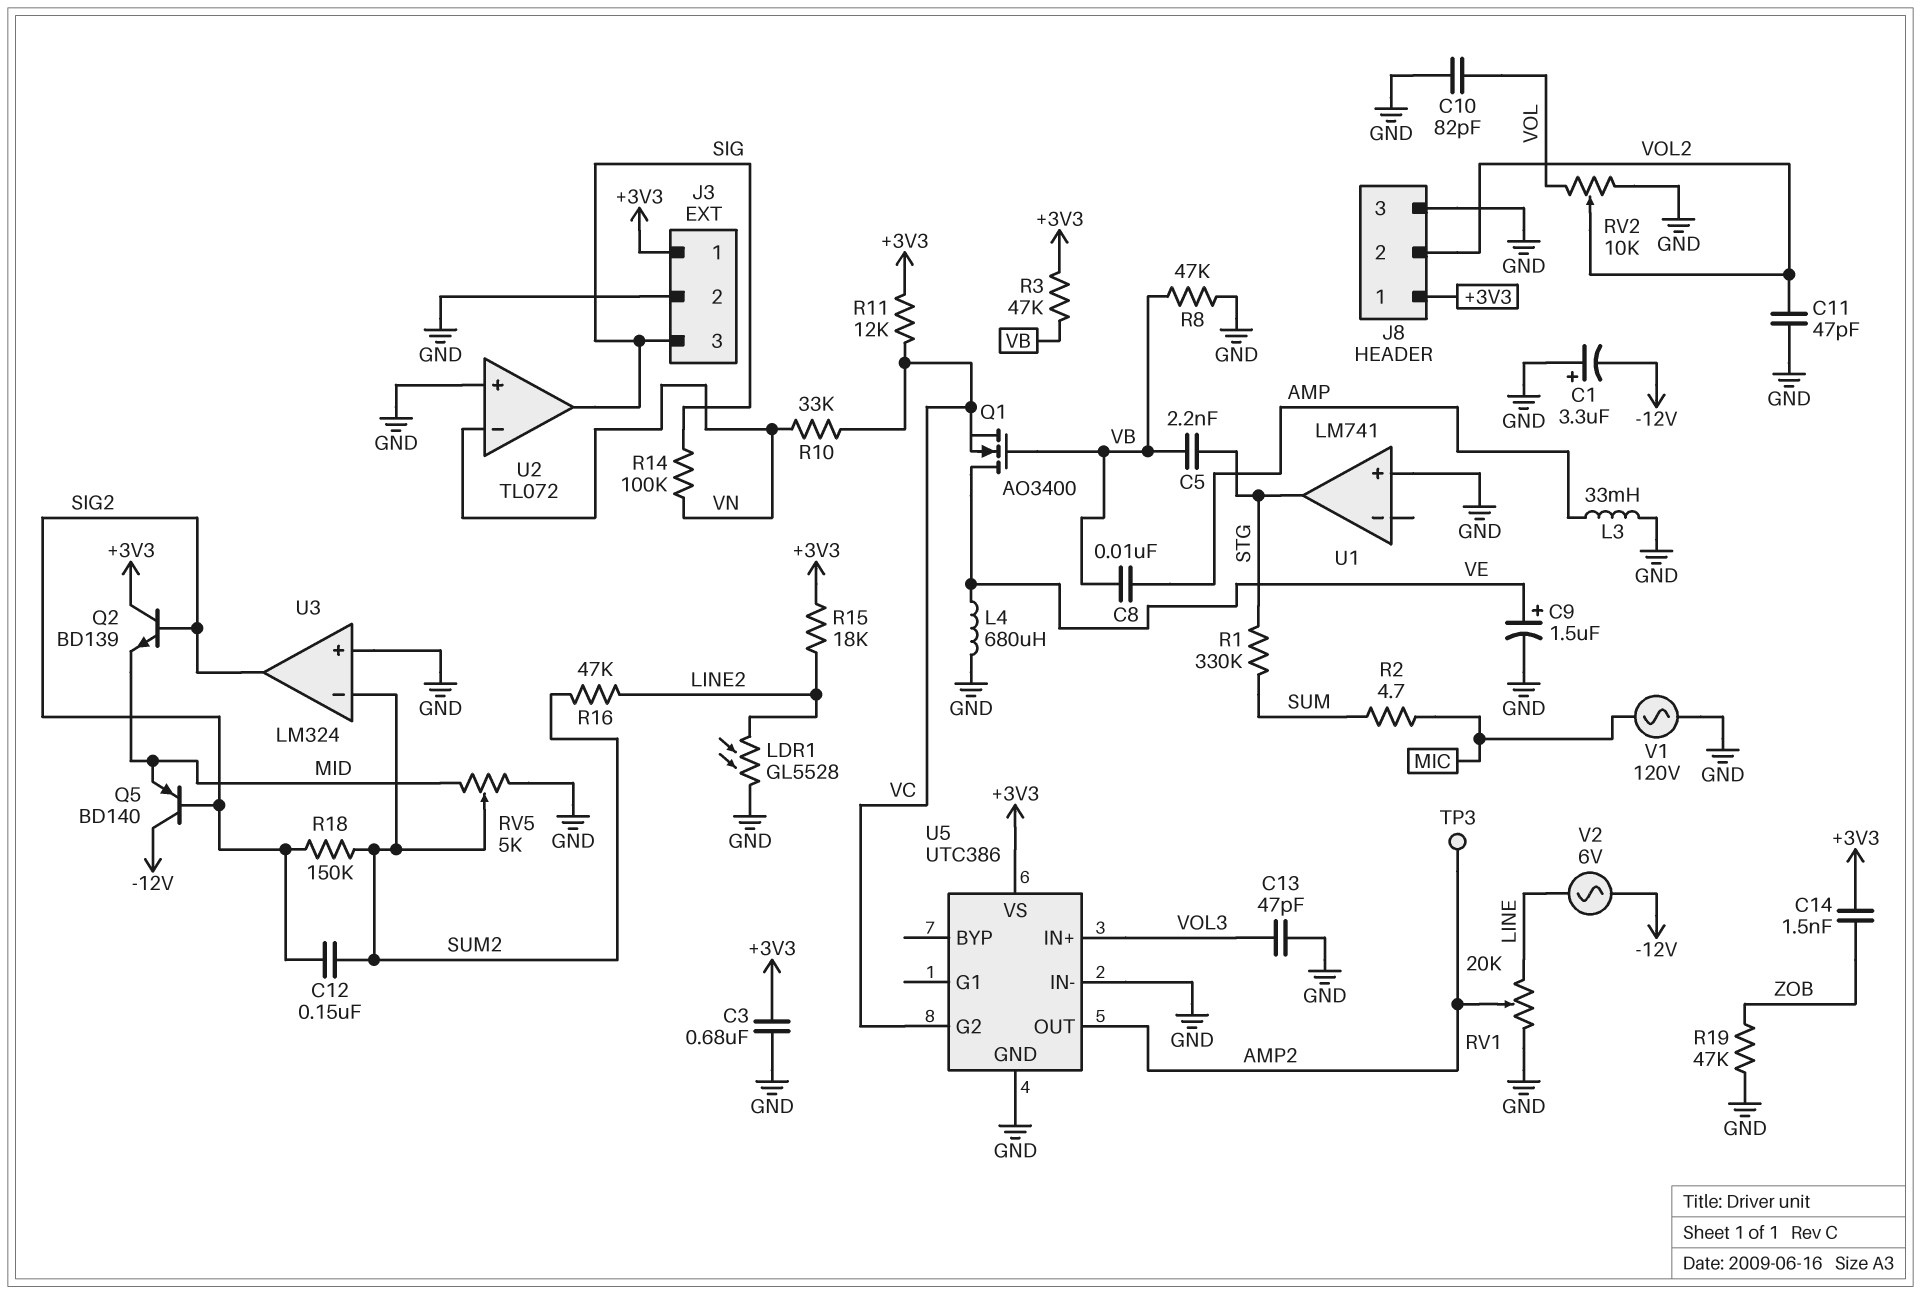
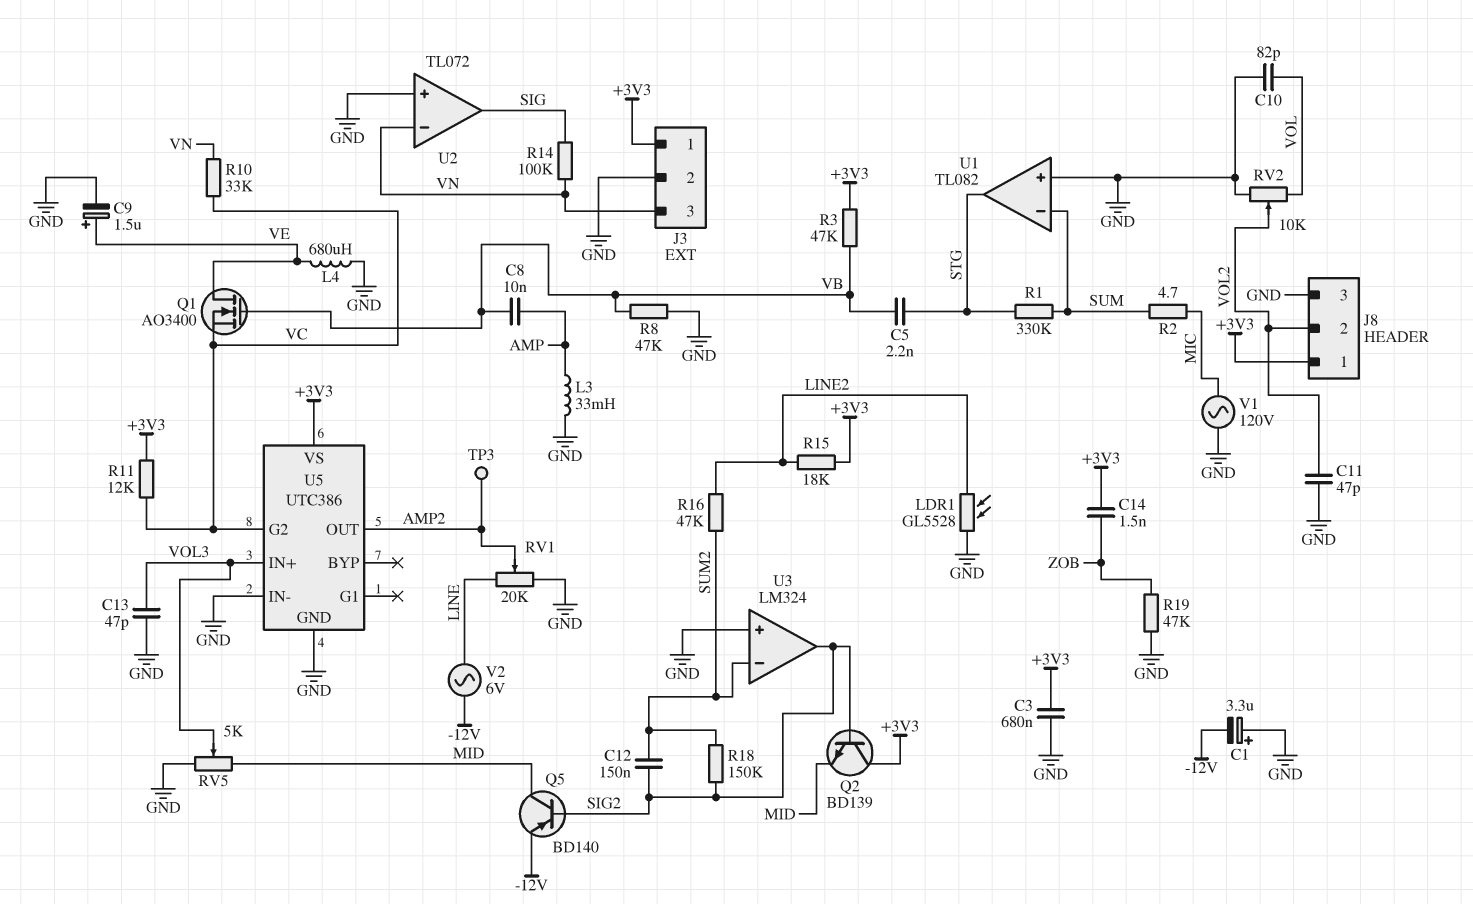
J3 pin 3: SIG -> VN
Q5: PNP BD140 (B SIG2, C -12V, E MID) -> PNP BD140 (B SIG2, C MID, E -12V)
RV5: 5k (GND, MID, wiper SUM2) -> 5k (GND, MID, wiper VOL3)
U1: LM741 -> TL082
U1 pin in-: none -> SUM

